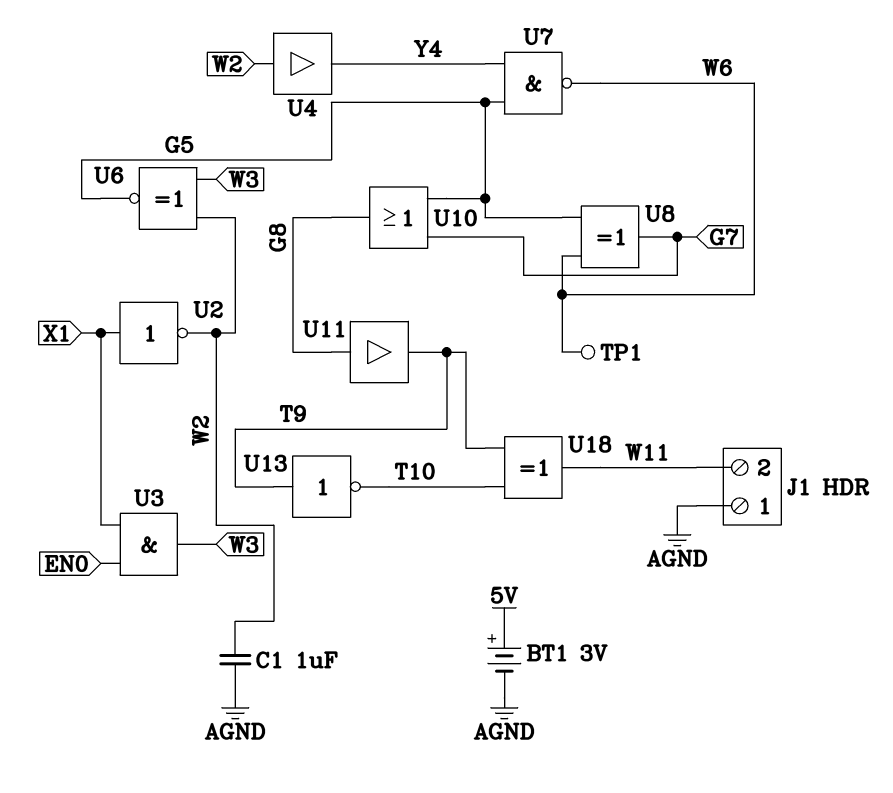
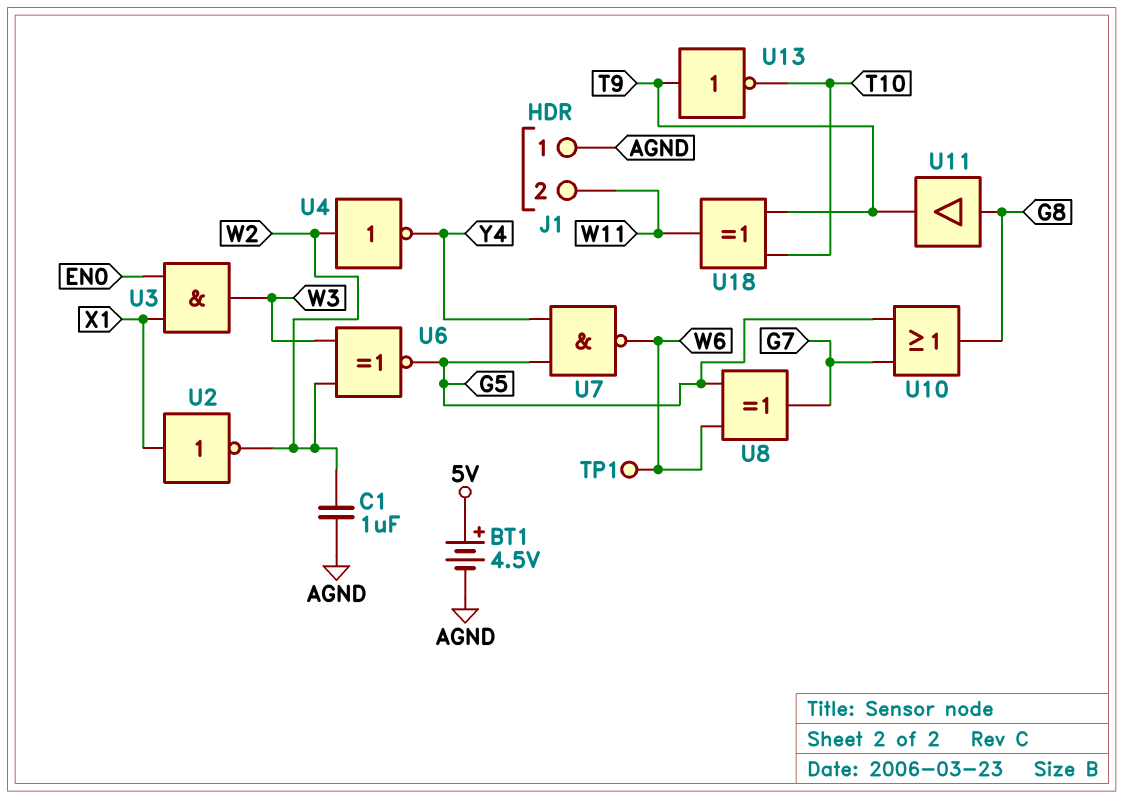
BT1: 3V (plus 5V, minus AGND) -> 4.5V (plus 5V, minus AGND)
U4: buffer (in W2, out Y4) -> NOT (in W2, out Y4)

